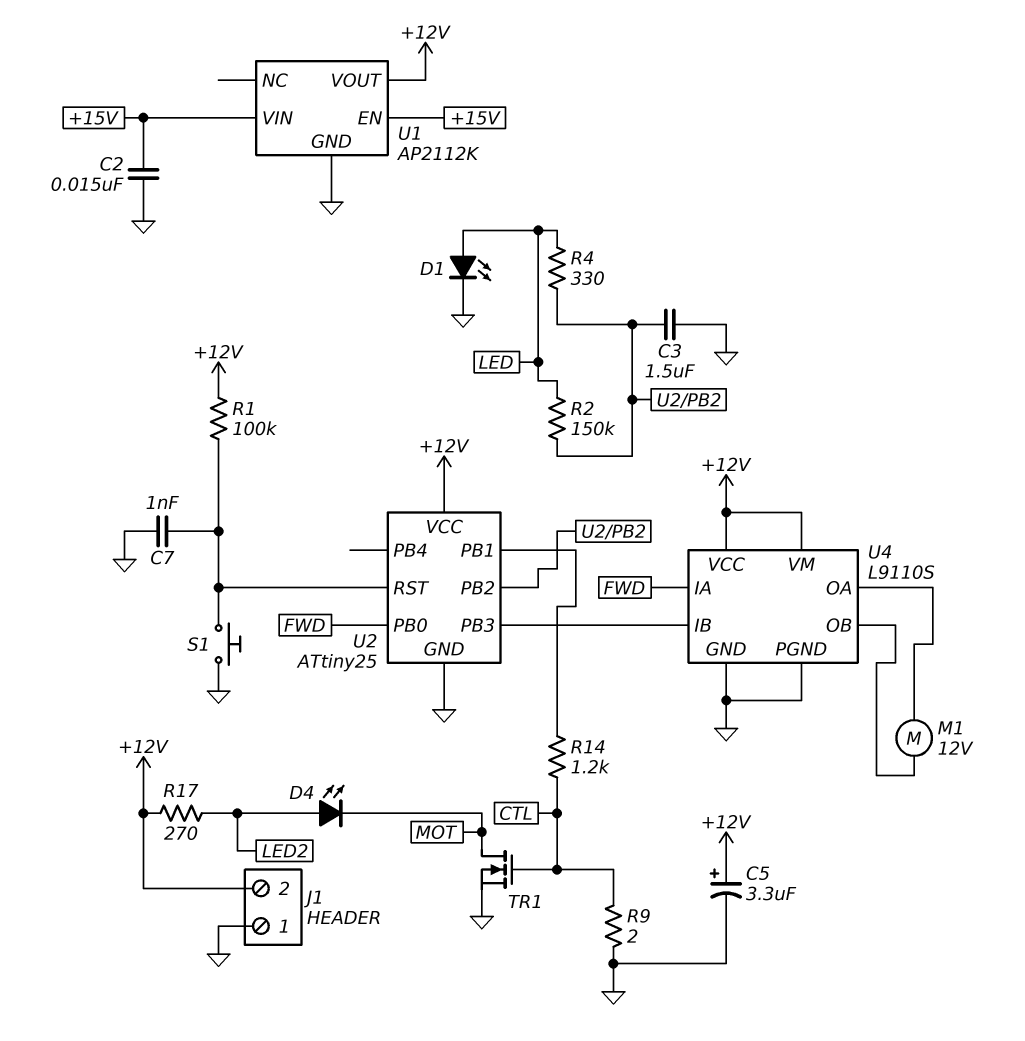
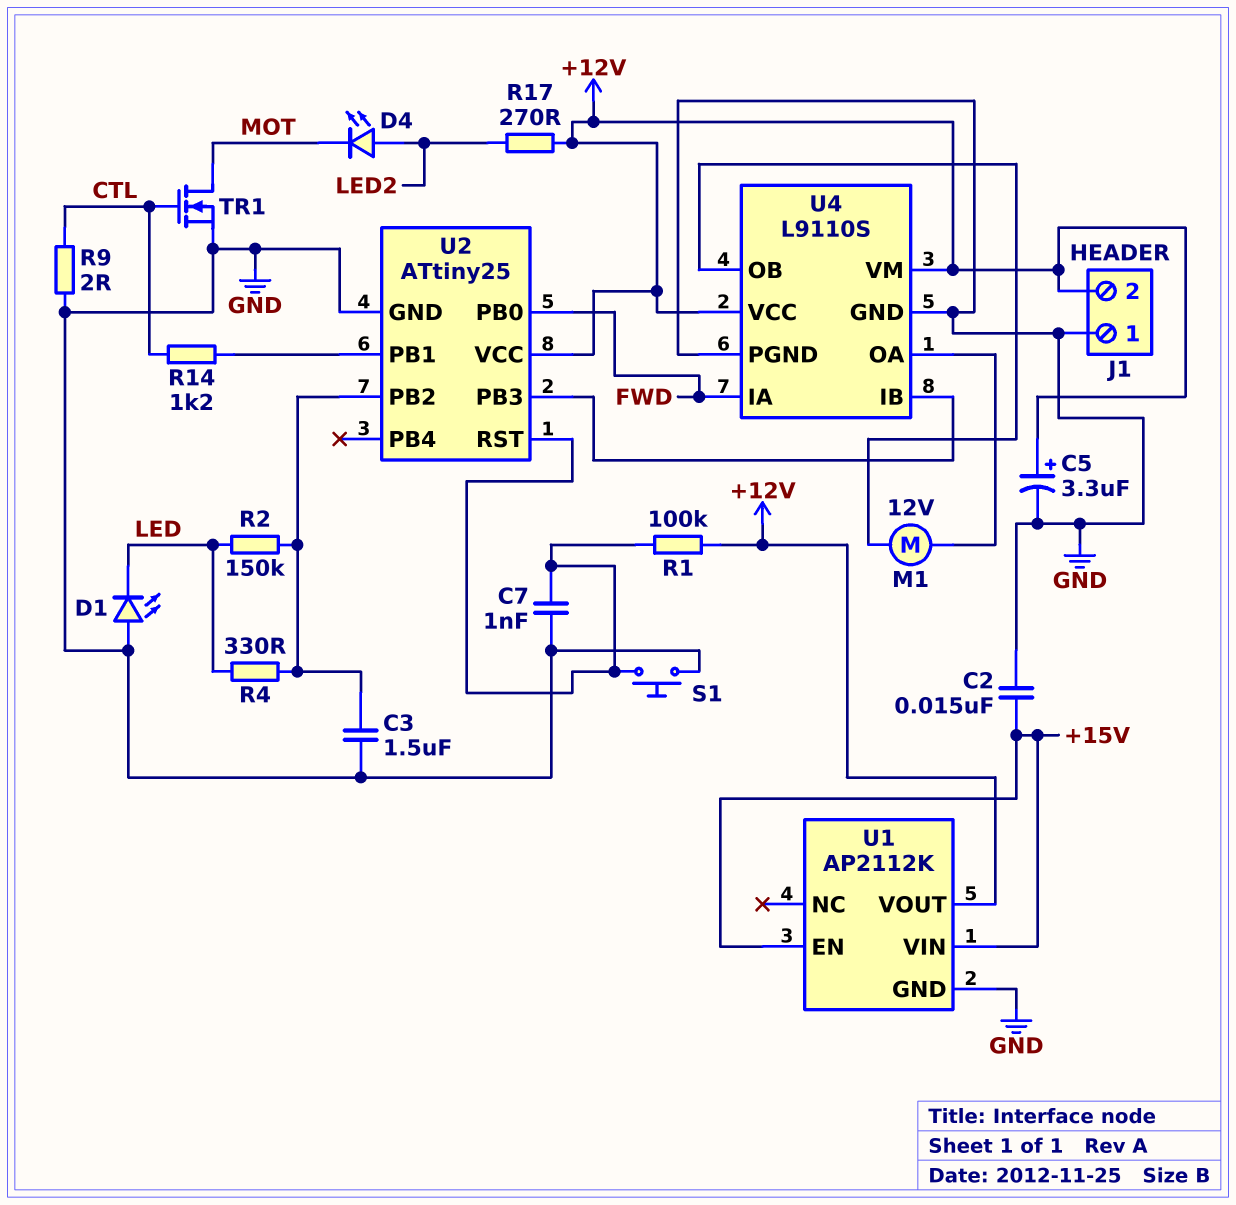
D1: LED (A LED, K GND) -> LED (A GND, K LED)

